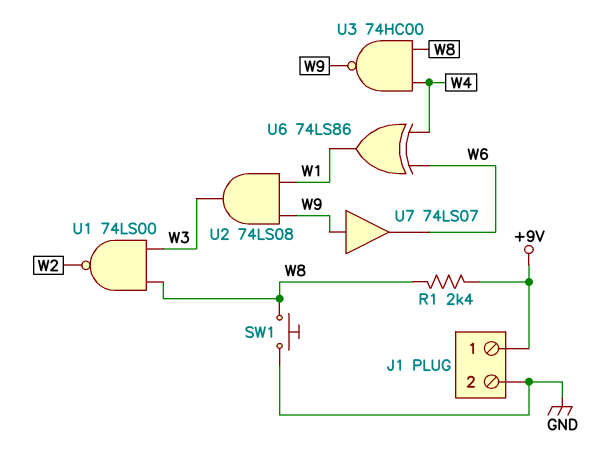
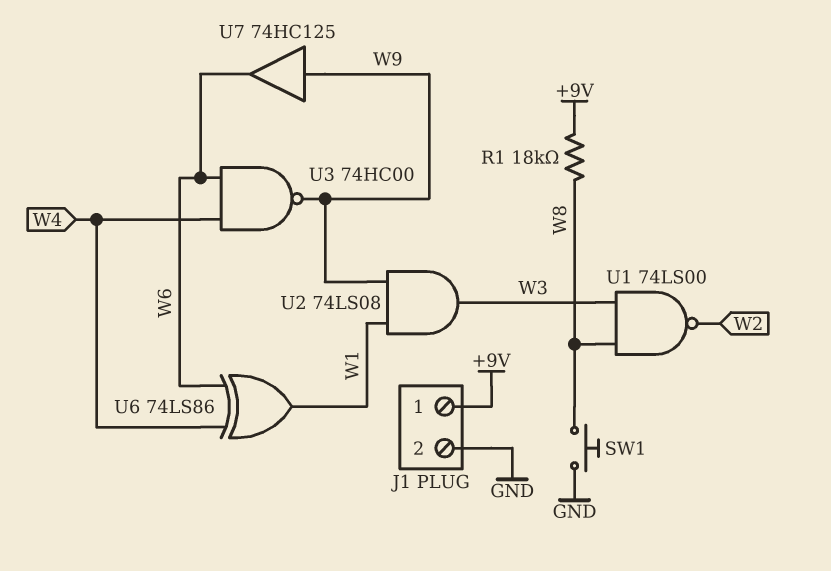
R1: 2.4k (+9V, W8) -> 18k (+9V, W8)
U3: NAND 74HC00 (in W4, in W8, out W9) -> NAND 74HC00 (in W4, in W6, out W9)
U7: buffer 74LS07 (in W9, out W6) -> buffer 74HC125 (in W9, out W6)

